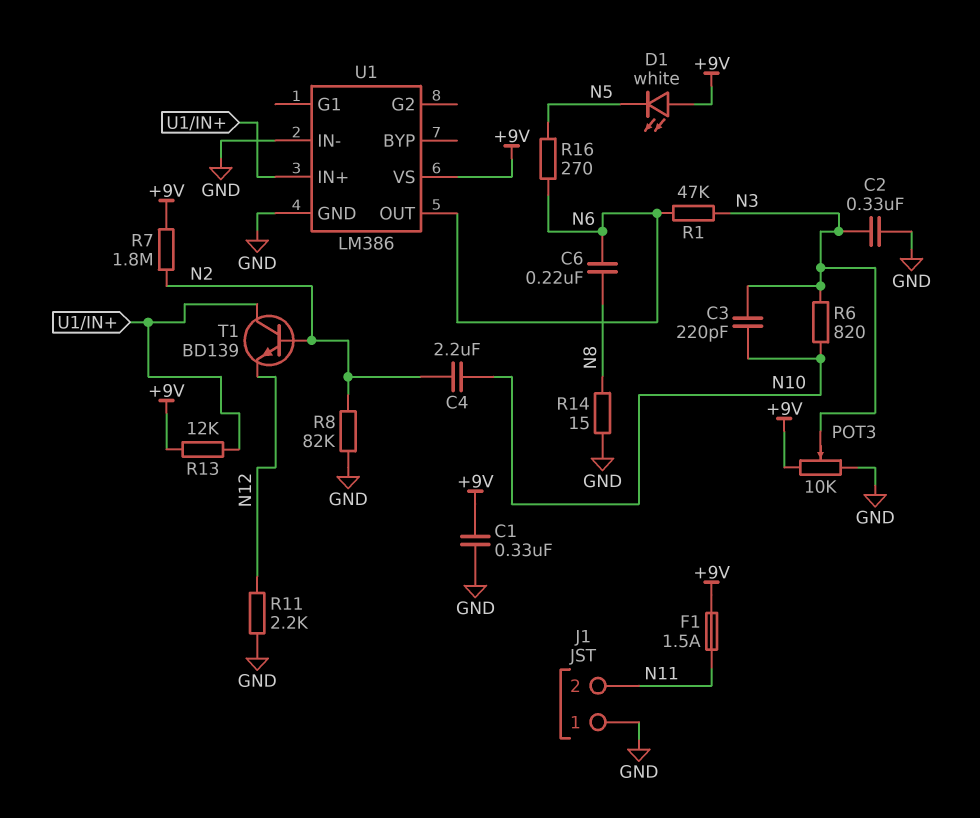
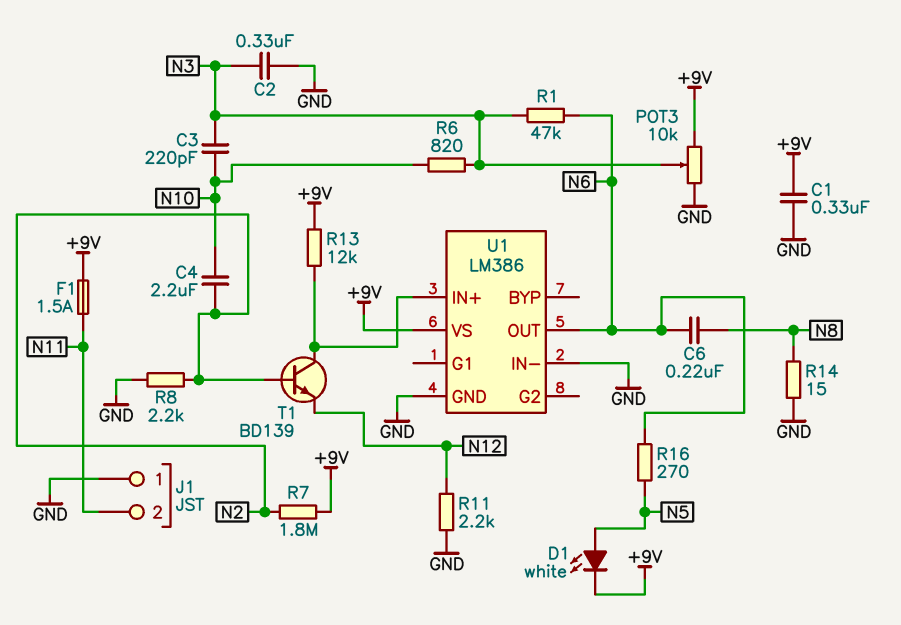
D1: LED white (A +9V, K N5) -> LED white (A N5, K +9V)
R8: 82k (GND, N2) -> 2.2k (GND, N2)

